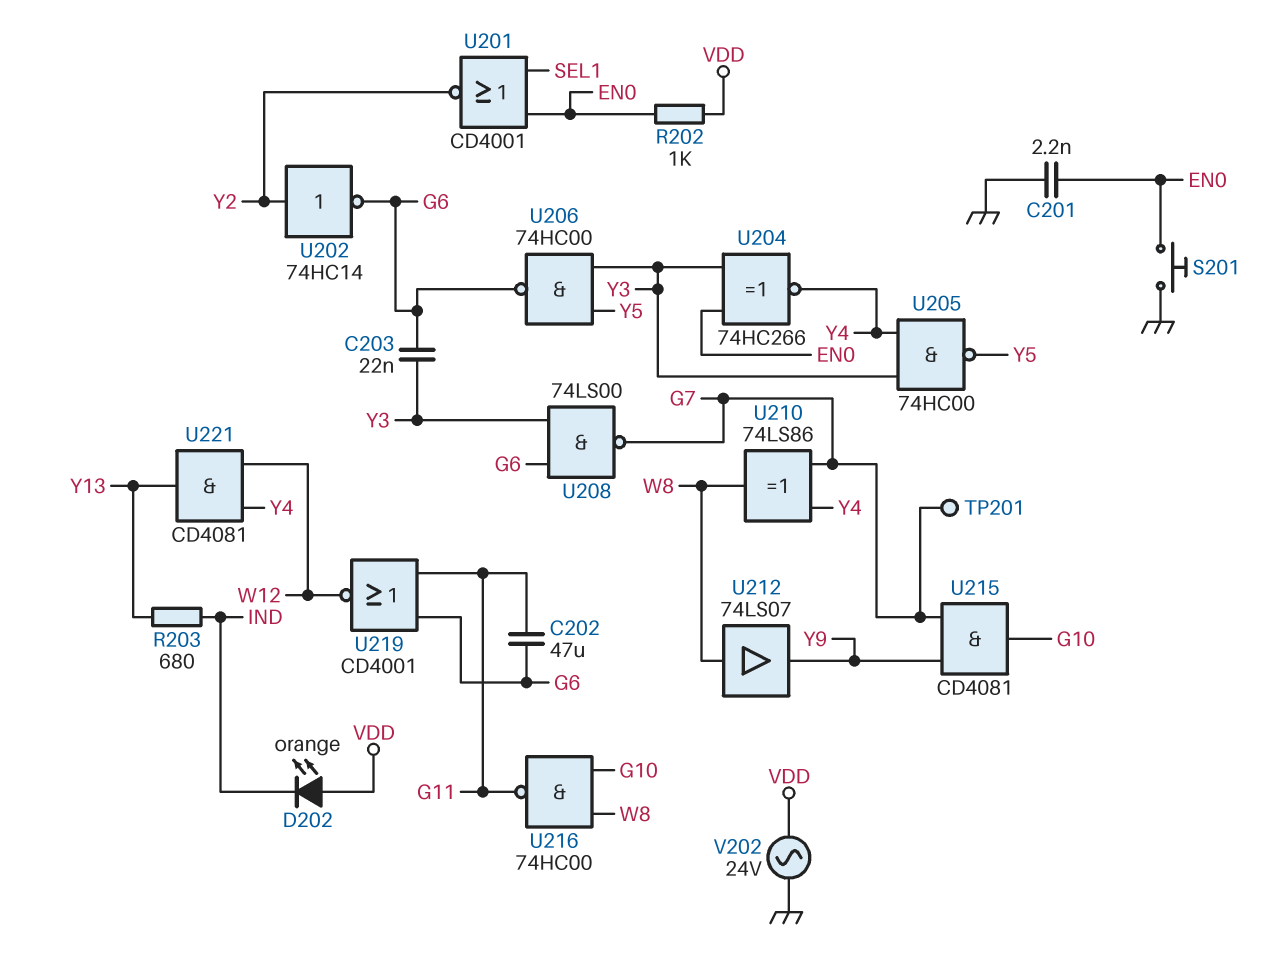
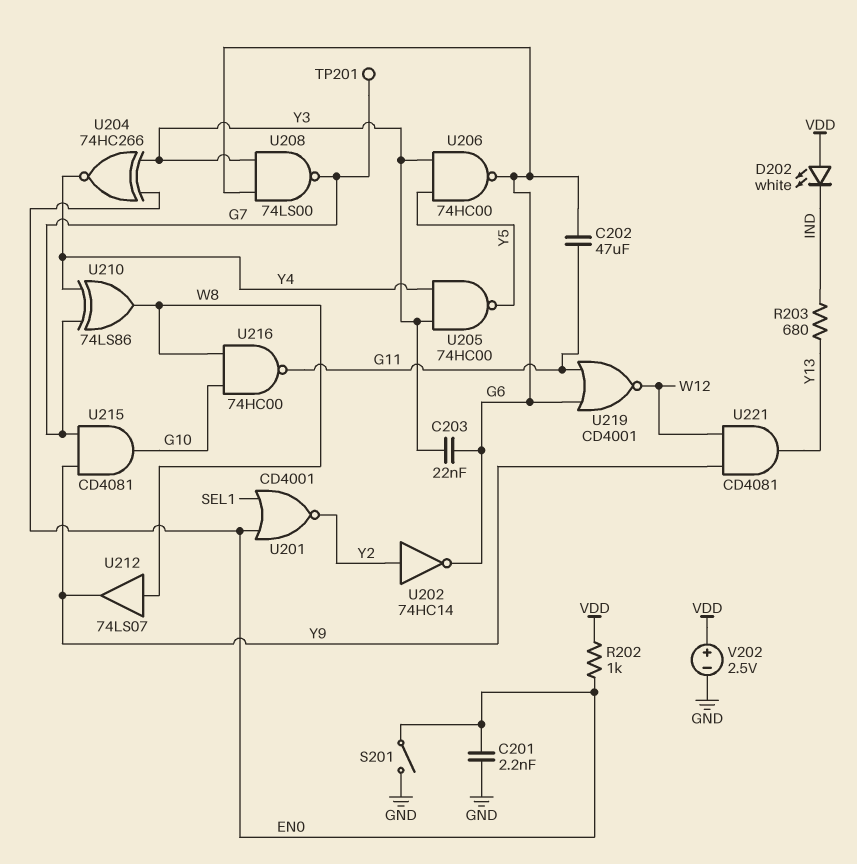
D202: LED orange (A VDD, K IND) -> LED white (A VDD, K IND)
S201: button (EN0, GND) -> switch (EN0, GND)
U221: AND CD4081 (in W12, in Y4, out Y13) -> AND CD4081 (in W12, in Y9, out Y13)
V202: AC 24V (GND, VDD) -> 2.5V (plus VDD, minus GND)

